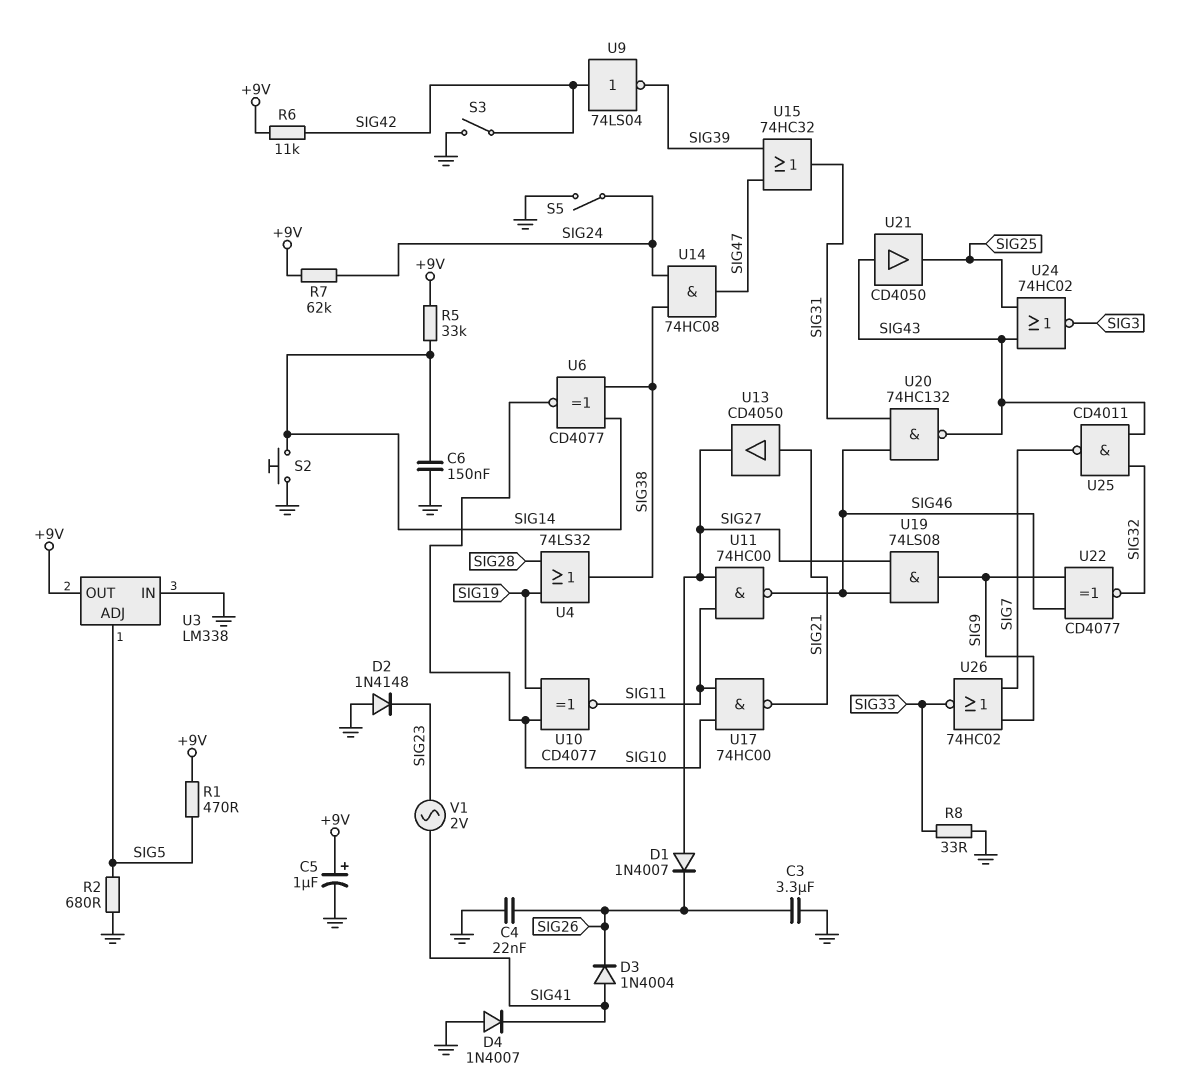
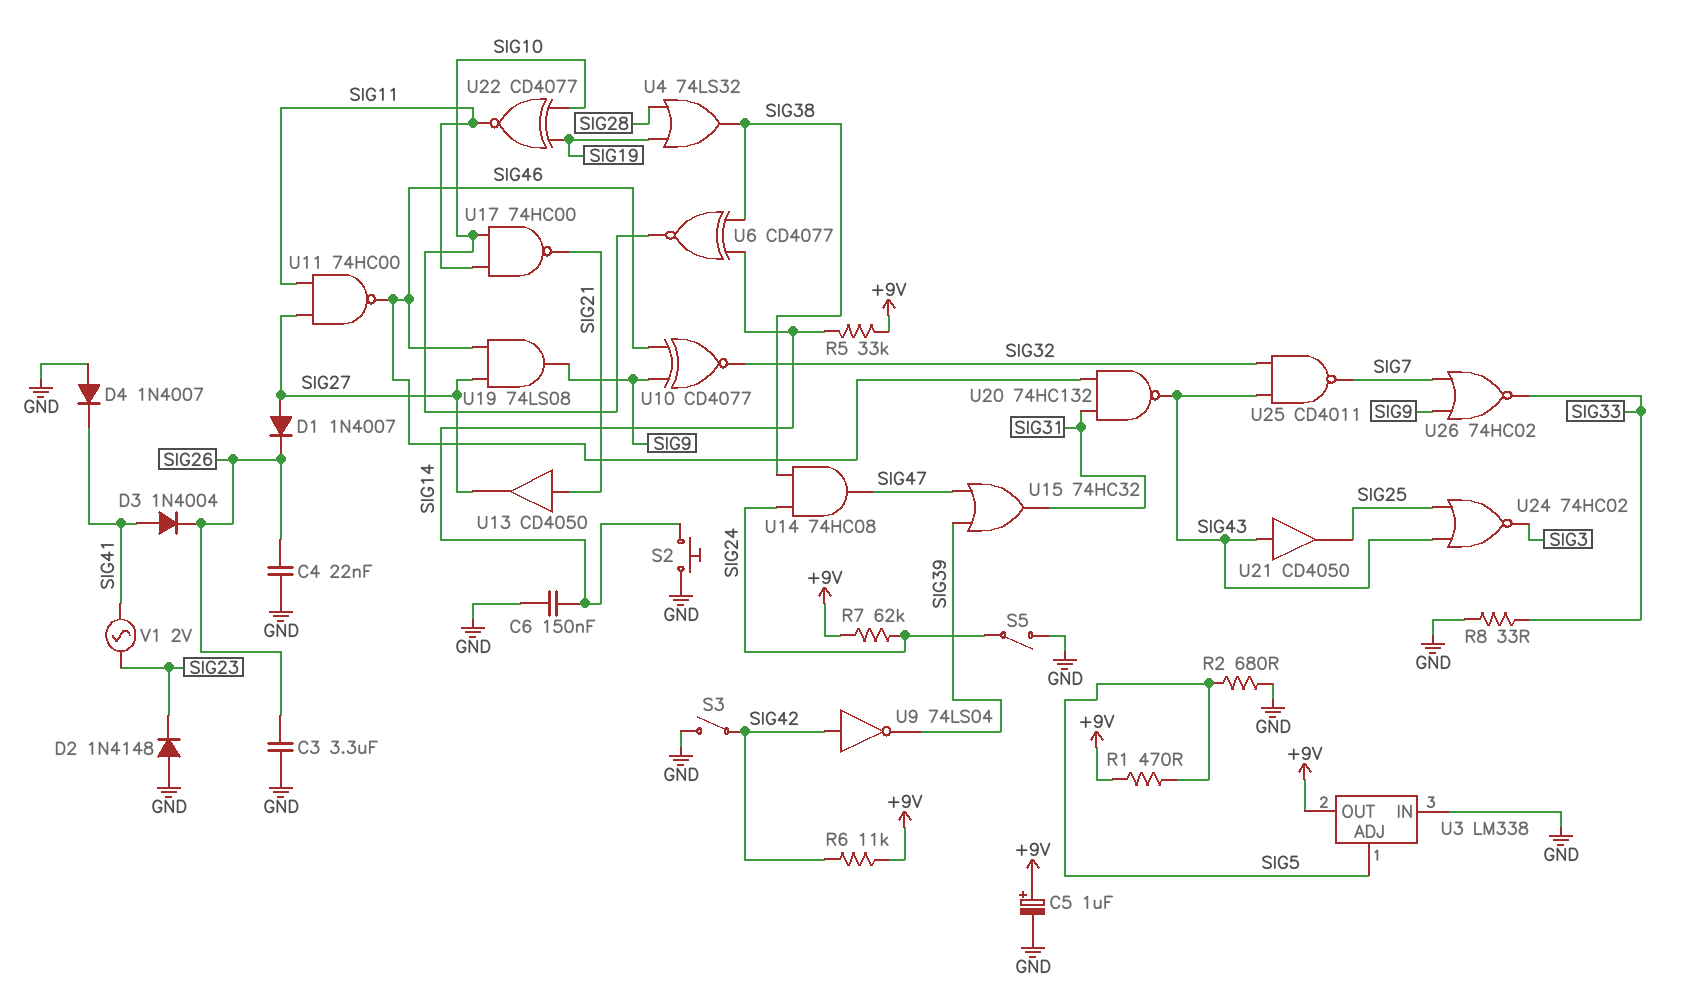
U10: XNOR CD4077 (in SIG10, in SIG19, out SIG11) -> XNOR CD4077 (in SIG9, in SIG46, out SIG32)
U22: XNOR CD4077 (in SIG9, in SIG46, out SIG32) -> XNOR CD4077 (in SIG10, in SIG19, out SIG11)

